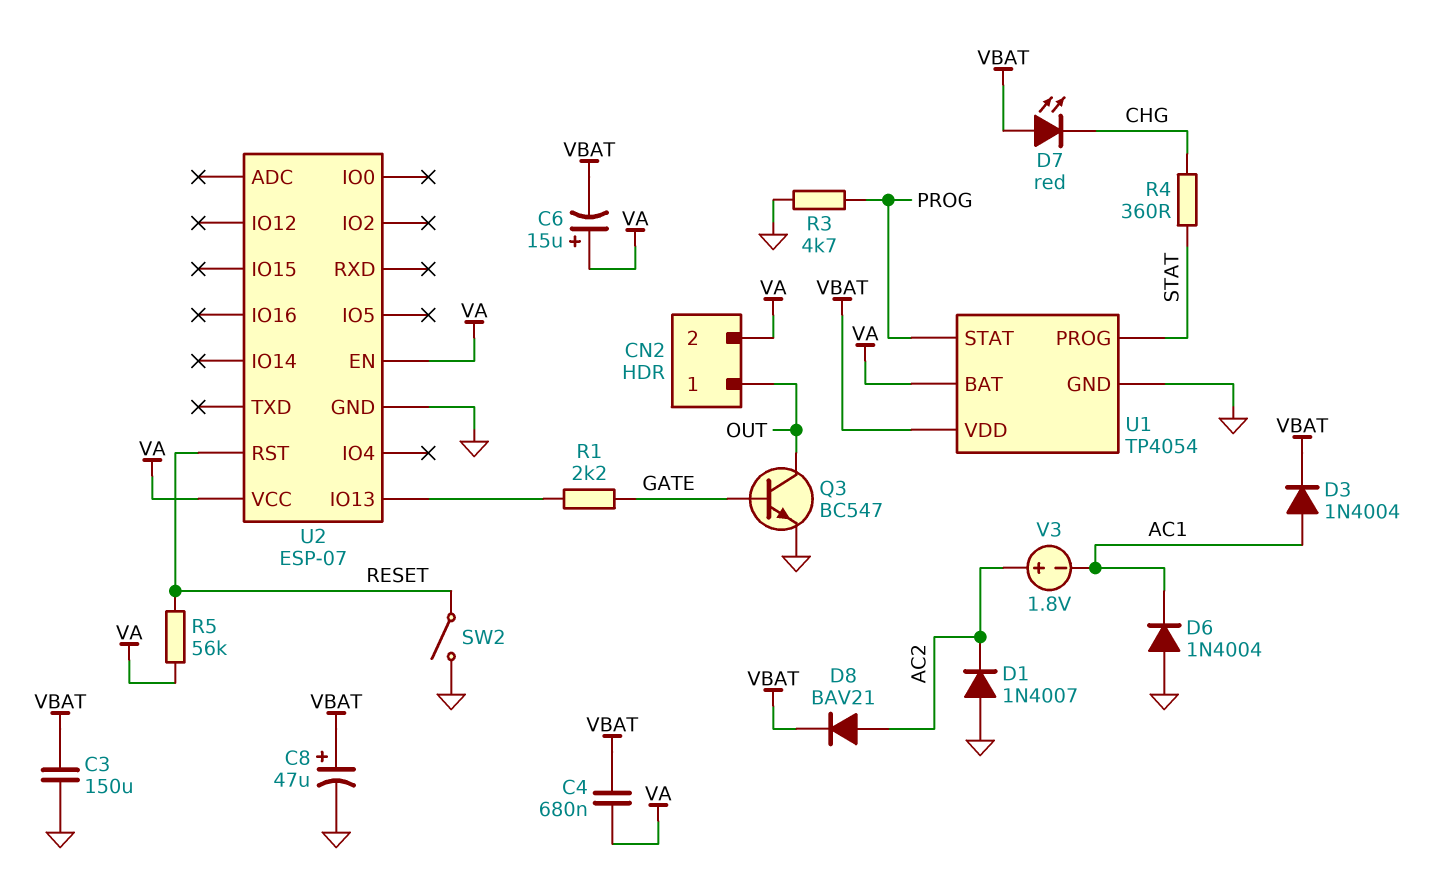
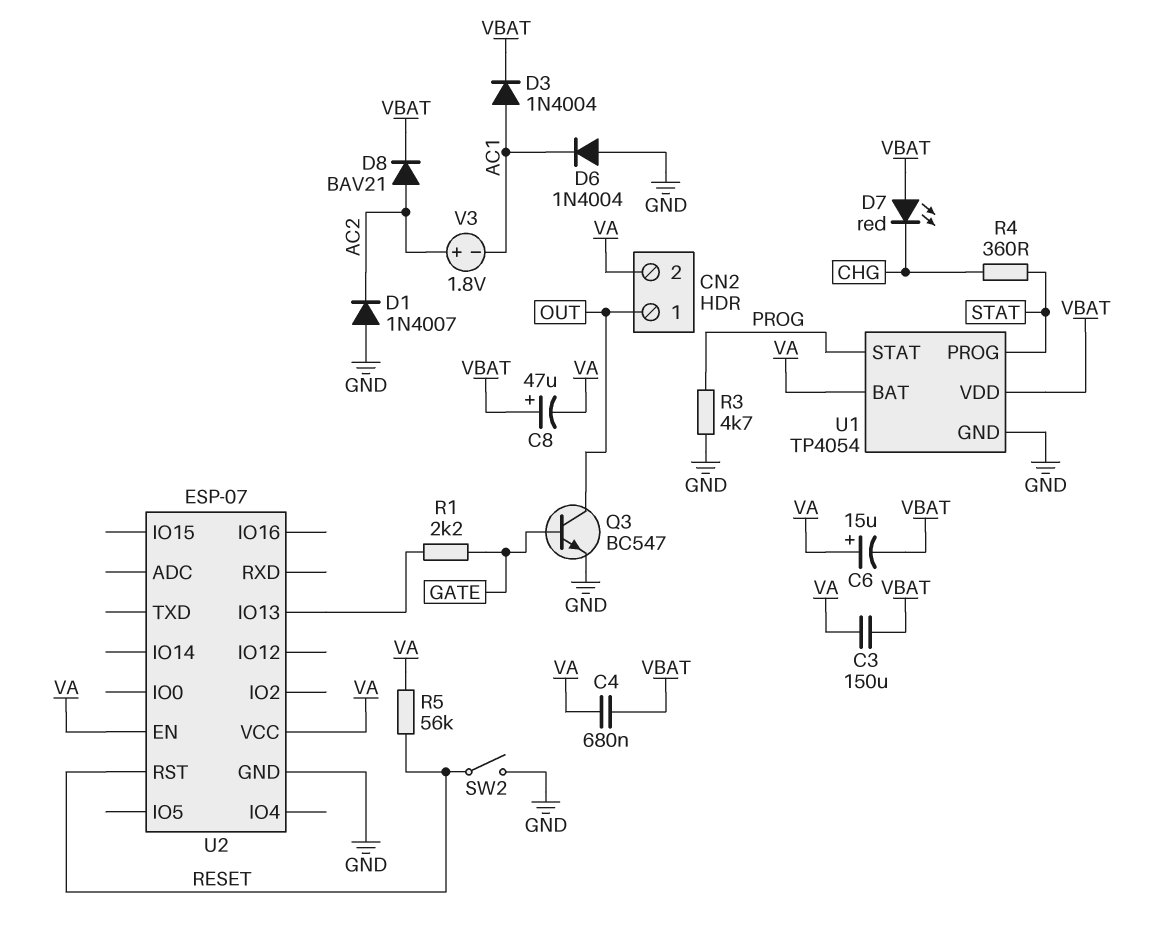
C3: 150uF (GND, VBAT) -> 150uF (VA, VBAT)
C8: 47uF (plus VBAT, minus GND) -> 47uF (plus VBAT, minus VA)

